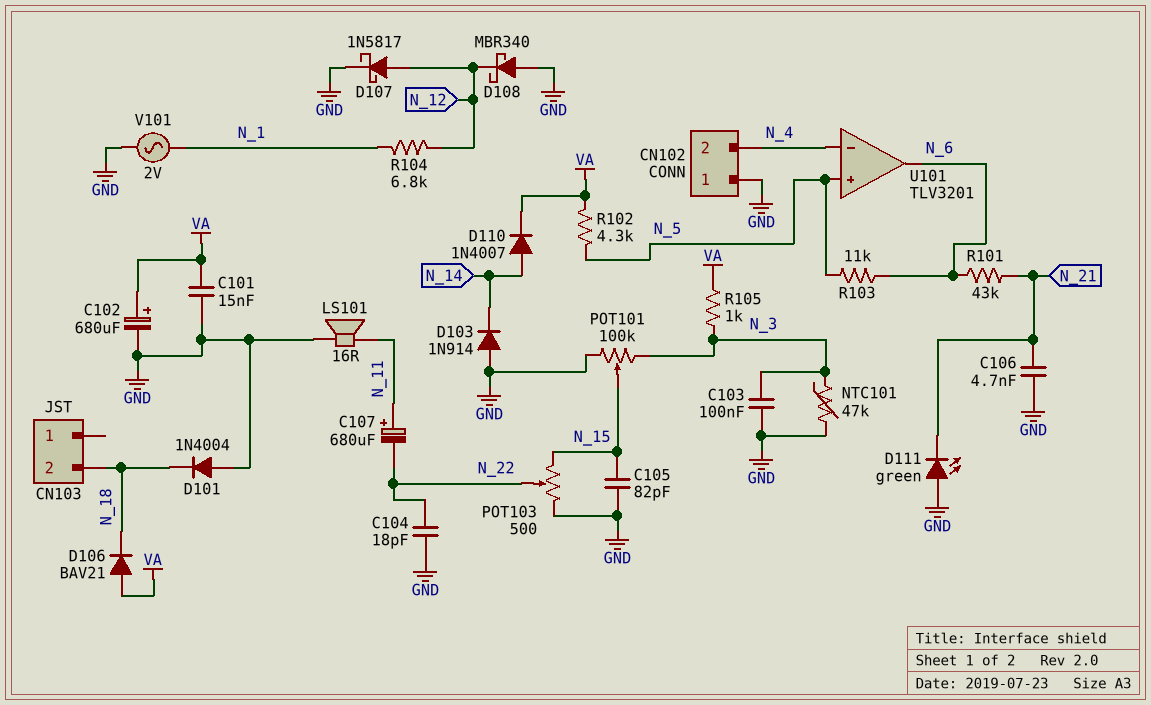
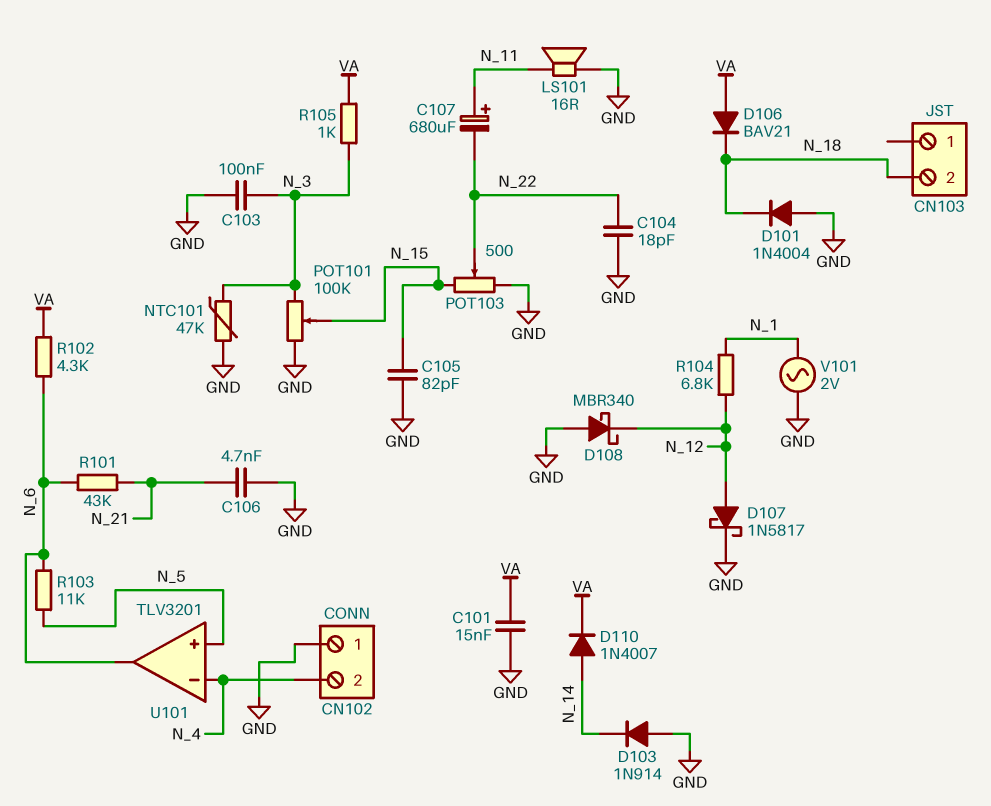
C102: 680uF (plus VA, minus GND) -> none
D111: LED green (A GND, K N_21) -> none
R102: 4.3k (N_5, VA) -> 4.3k (N_6, VA)

